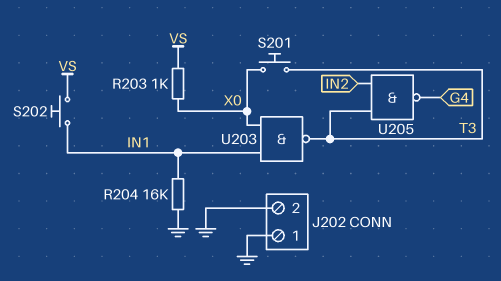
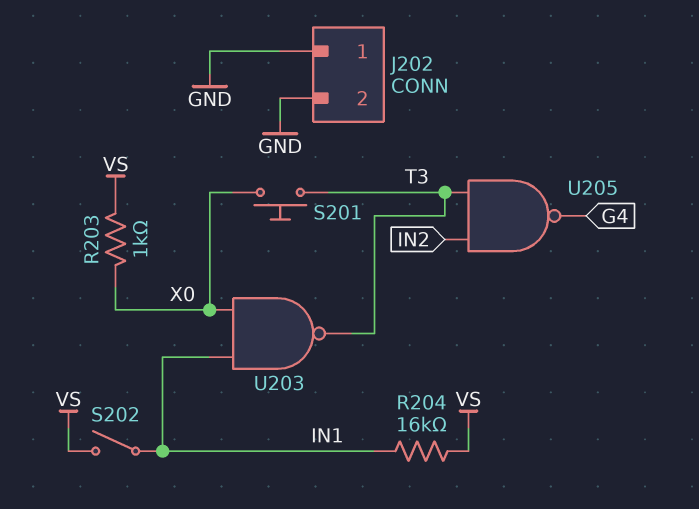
R204: 16k (GND, IN1) -> 16k (IN1, VS)
S202: button (IN1, VS) -> switch (IN1, VS)

